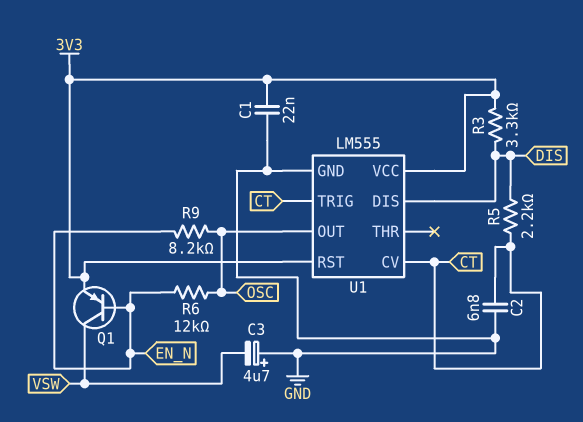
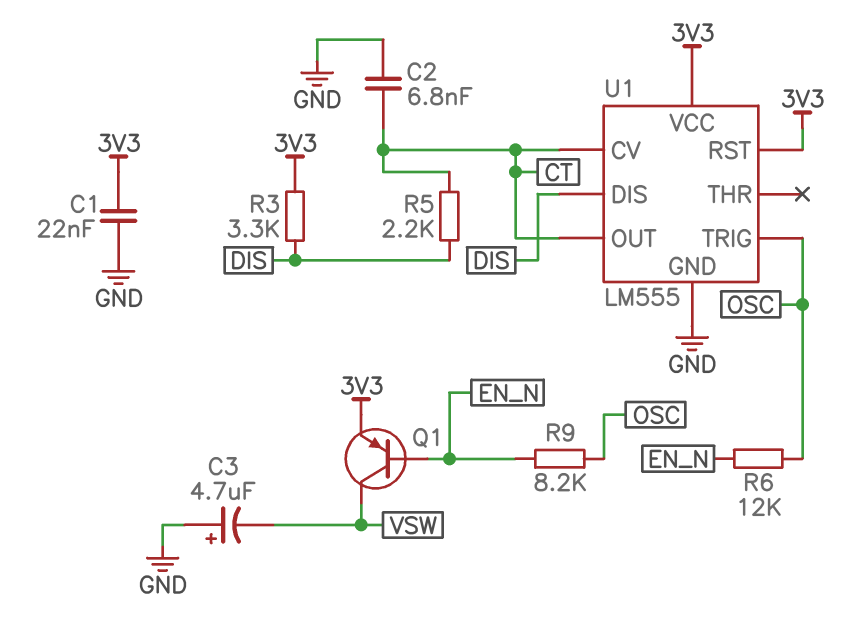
U1 pin OUT: OSC -> CT
U1 pin TRIG: CT -> OSC

